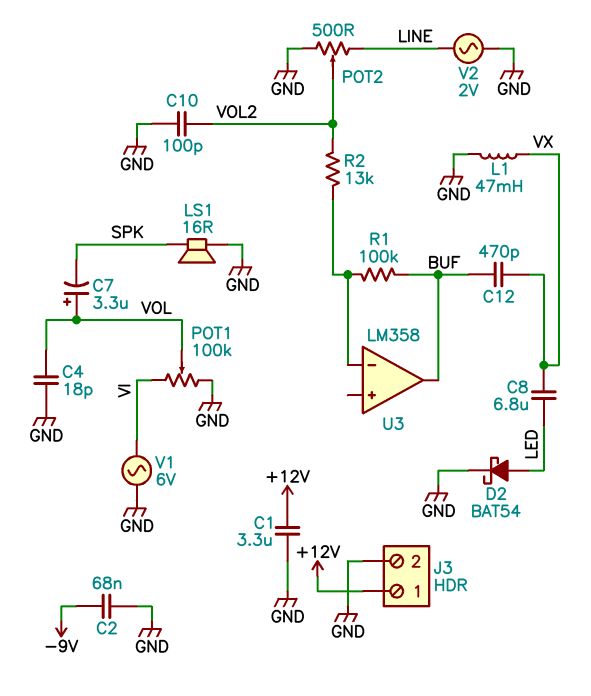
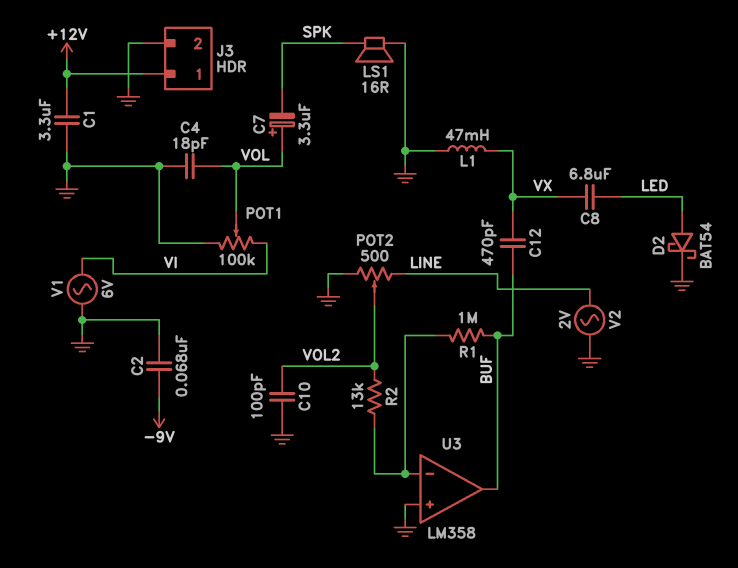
R1: 100k (BUF, U3/in-) -> 1M (BUF, U3/in-)
U3 pin in+: none -> GND

